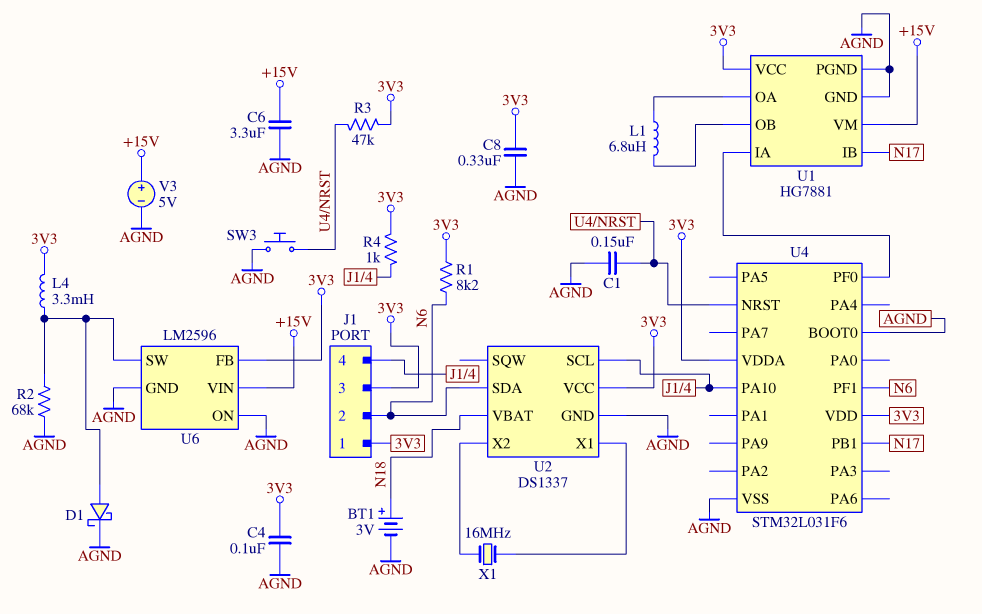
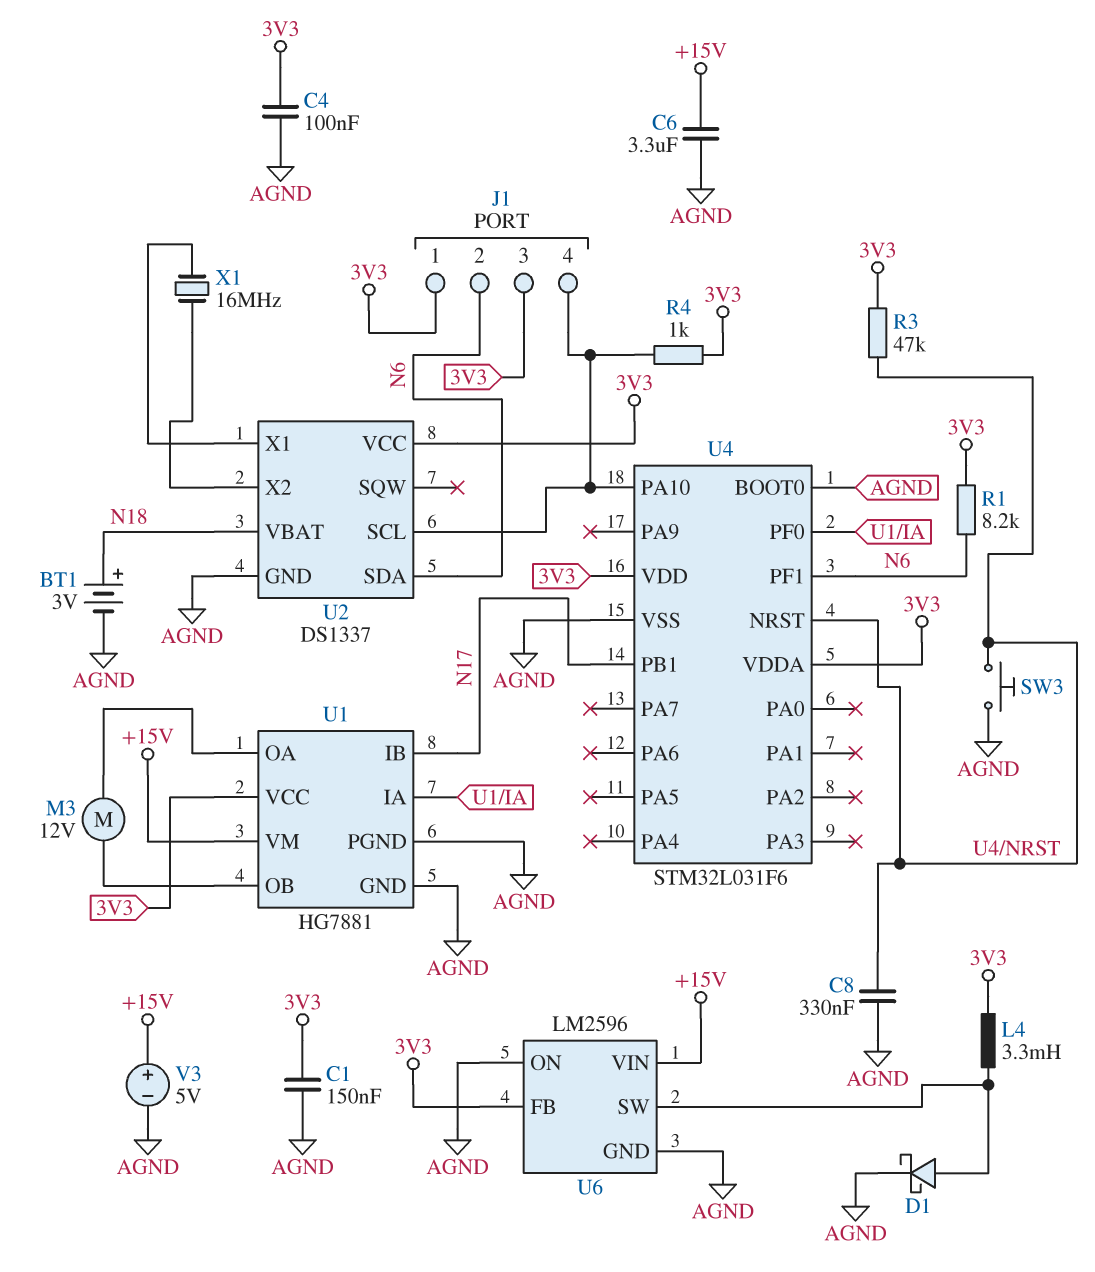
C1: 150nF (AGND, U4/NRST) -> 150nF (3V3, AGND)
C8: 330nF (3V3, AGND) -> 330nF (AGND, U4/NRST)
L1: 6.8uH (U1/OA, U1/OB) -> none
M3: none -> motor 12V (U1/OA, U1/OB)
R2: 68k (AGND, U6/SW) -> none

